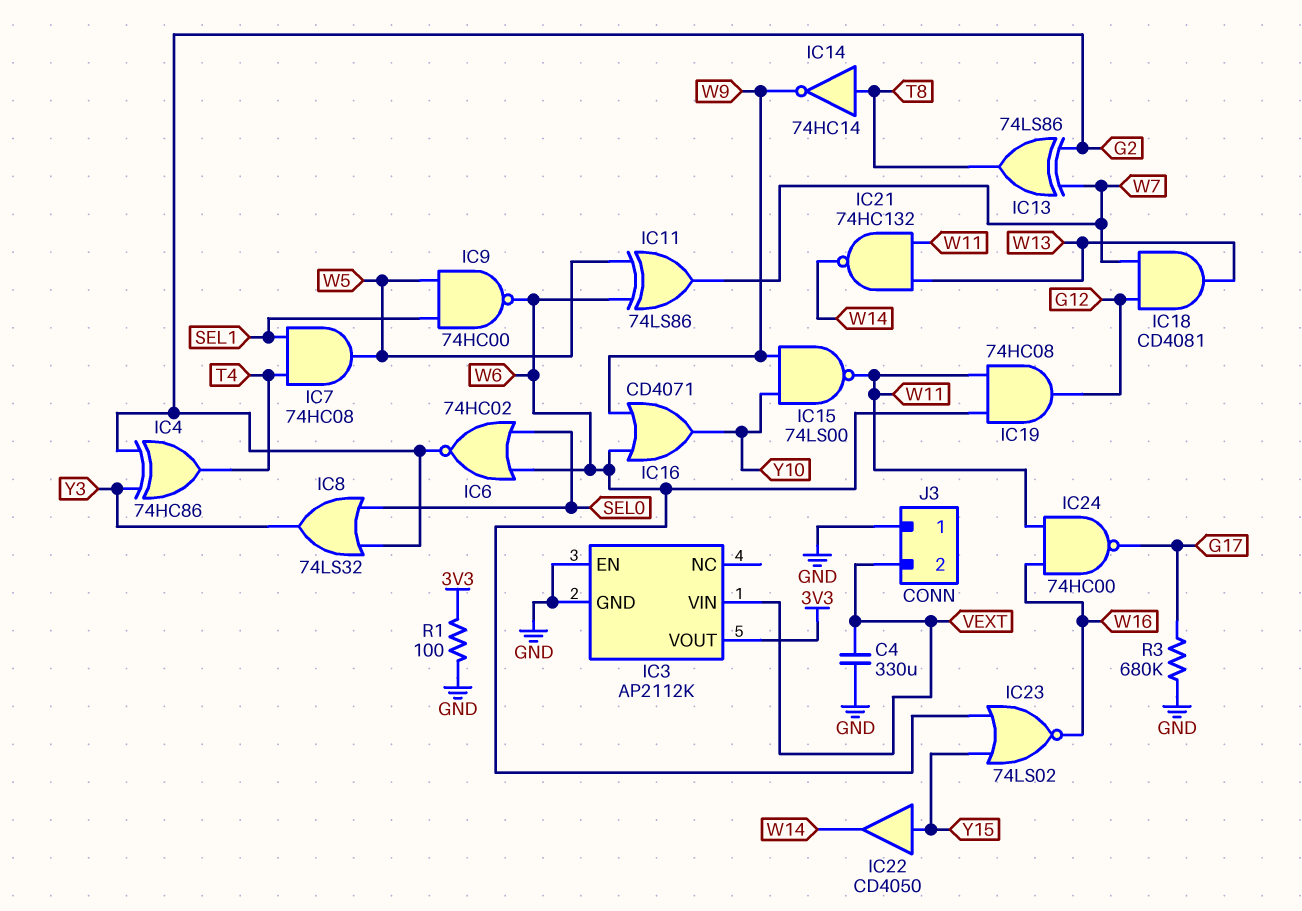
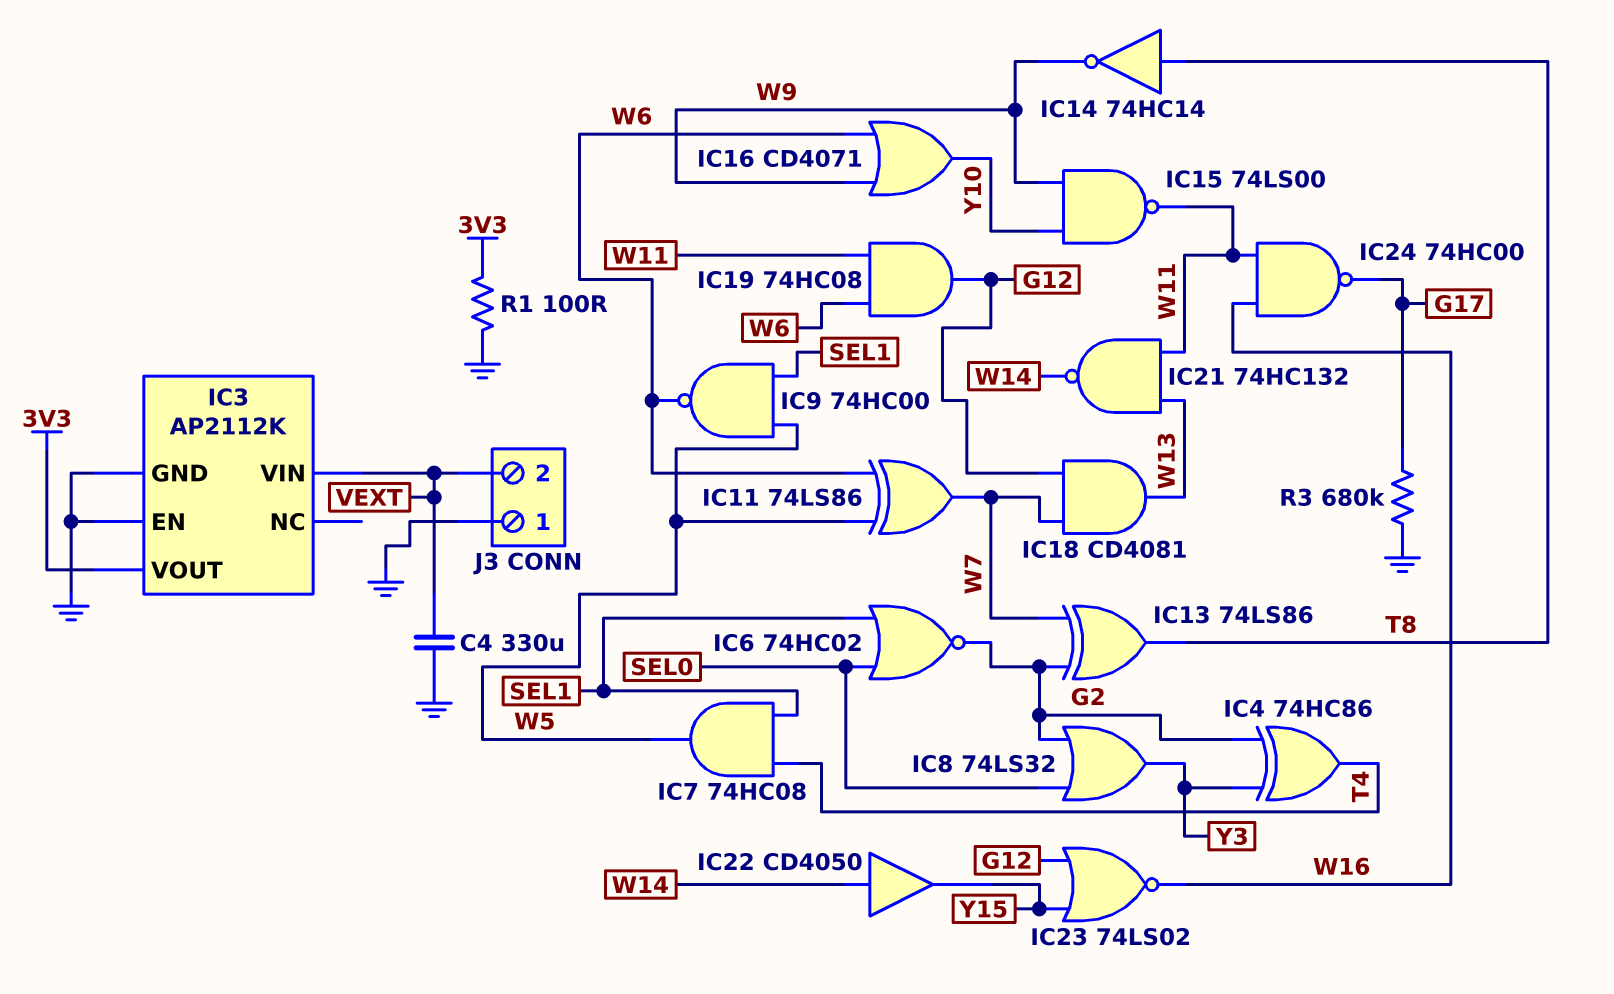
IC6: NOR 74HC02 (in SEL0, in W6, out G2) -> NOR 74HC02 (in SEL0, in SEL1, out G2)
IC22: buffer CD4050 (in Y15, out W14) -> buffer CD4050 (in W14, out Y15)
IC23: NOR 74LS02 (in W6, in Y15, out W16) -> NOR 74LS02 (in G12, in Y15, out W16)

